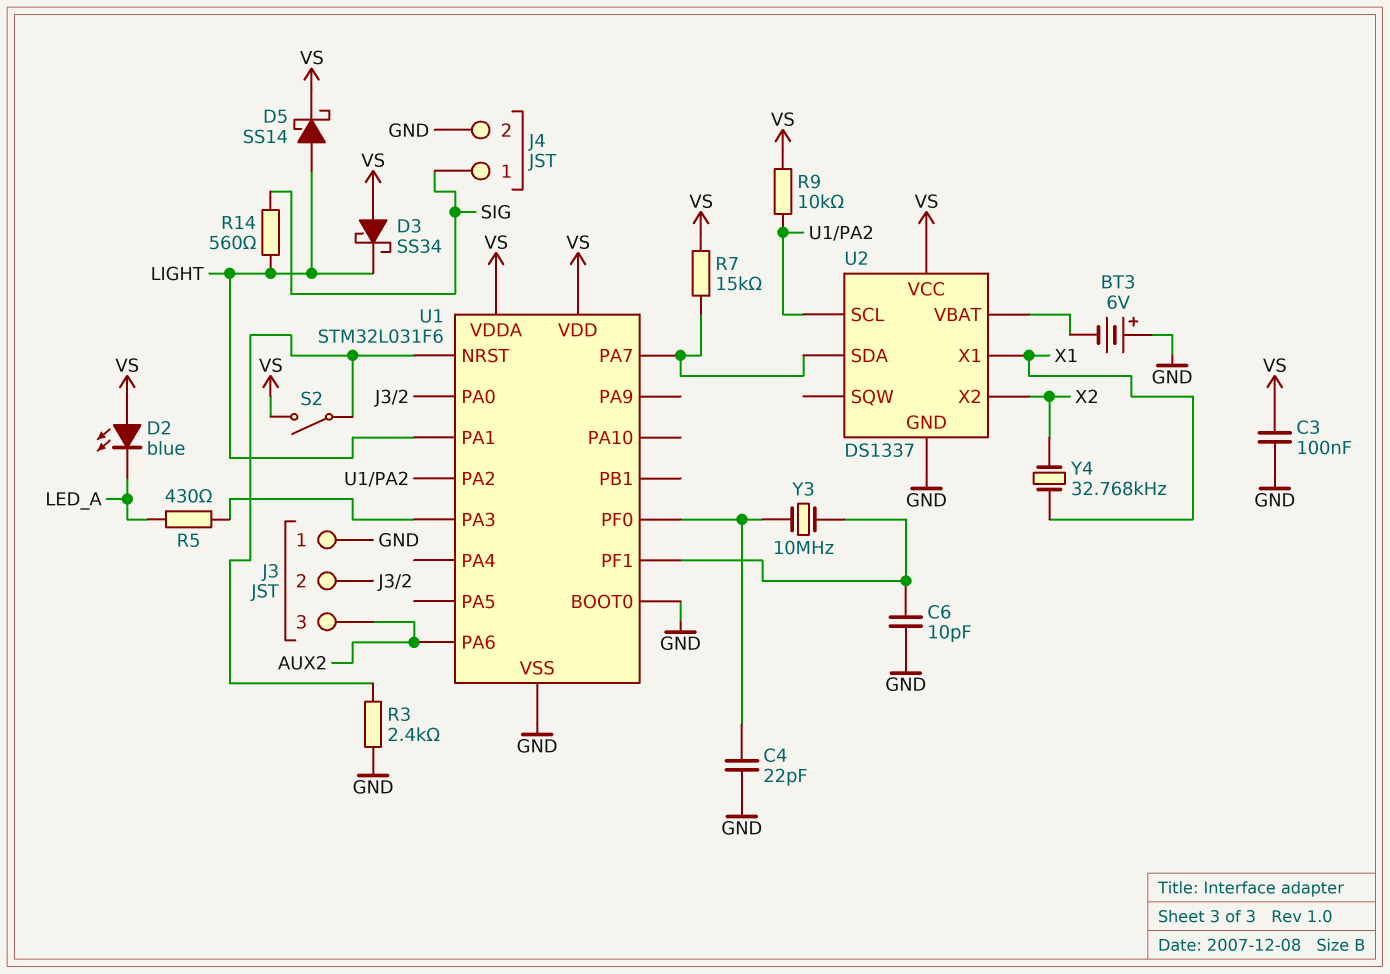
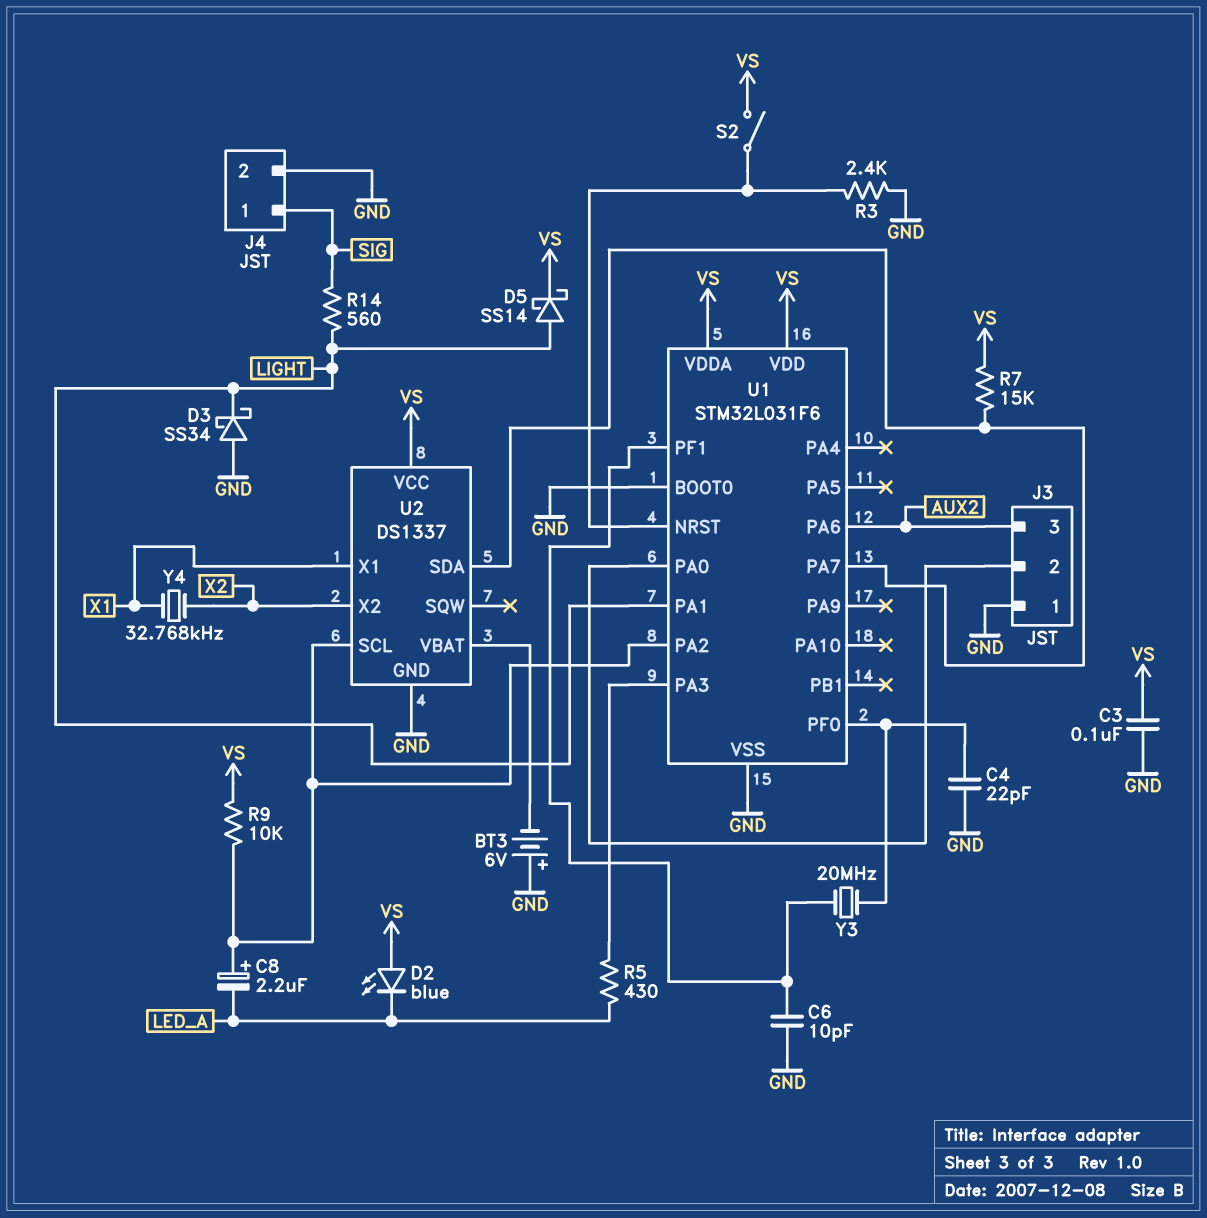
C8: none -> 2.2uF (plus U1/PA2, minus LED_A)
D3: schottky SS34 (A VS, K LIGHT) -> schottky SS34 (A GND, K LIGHT)
Y3: 10MHz (U1/PF0, U1/PF1) -> 20MHz (U1/PF0, U1/PF1)

